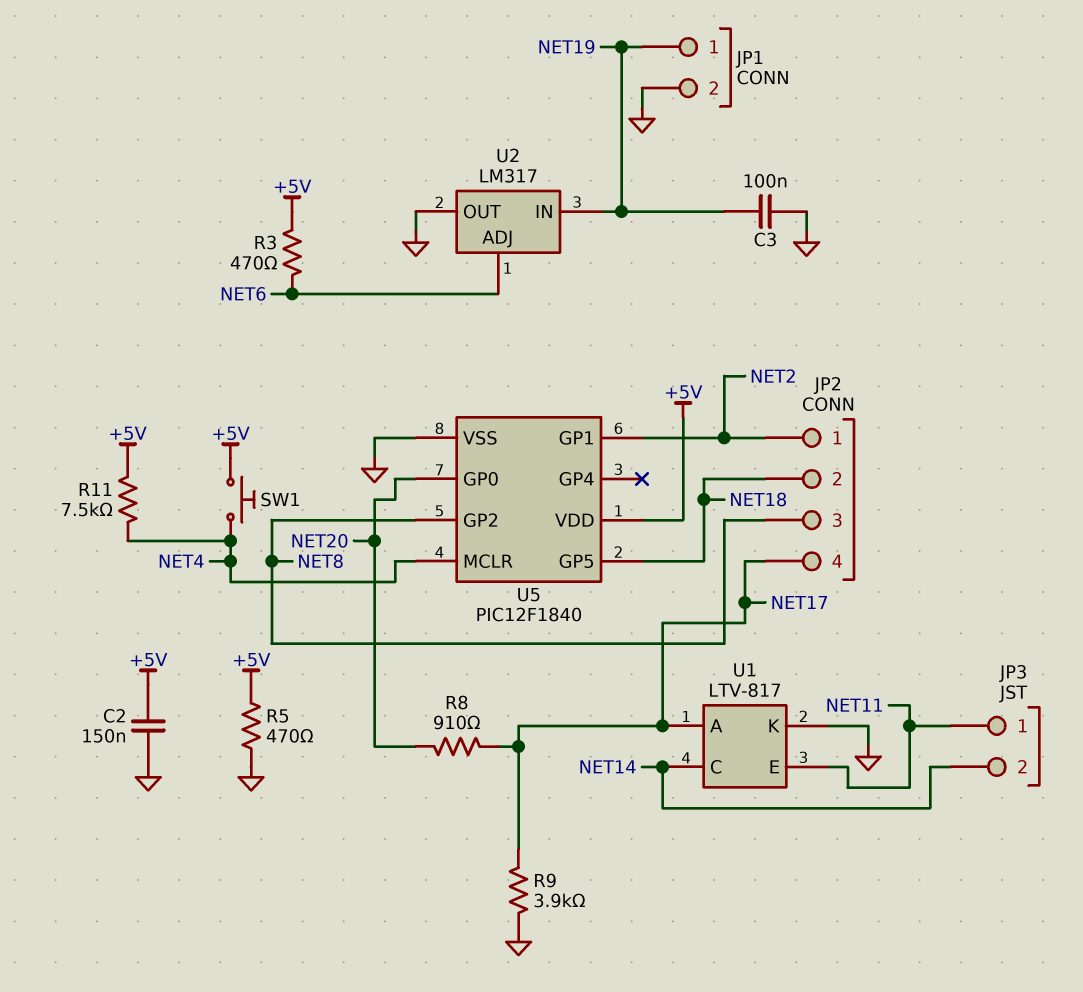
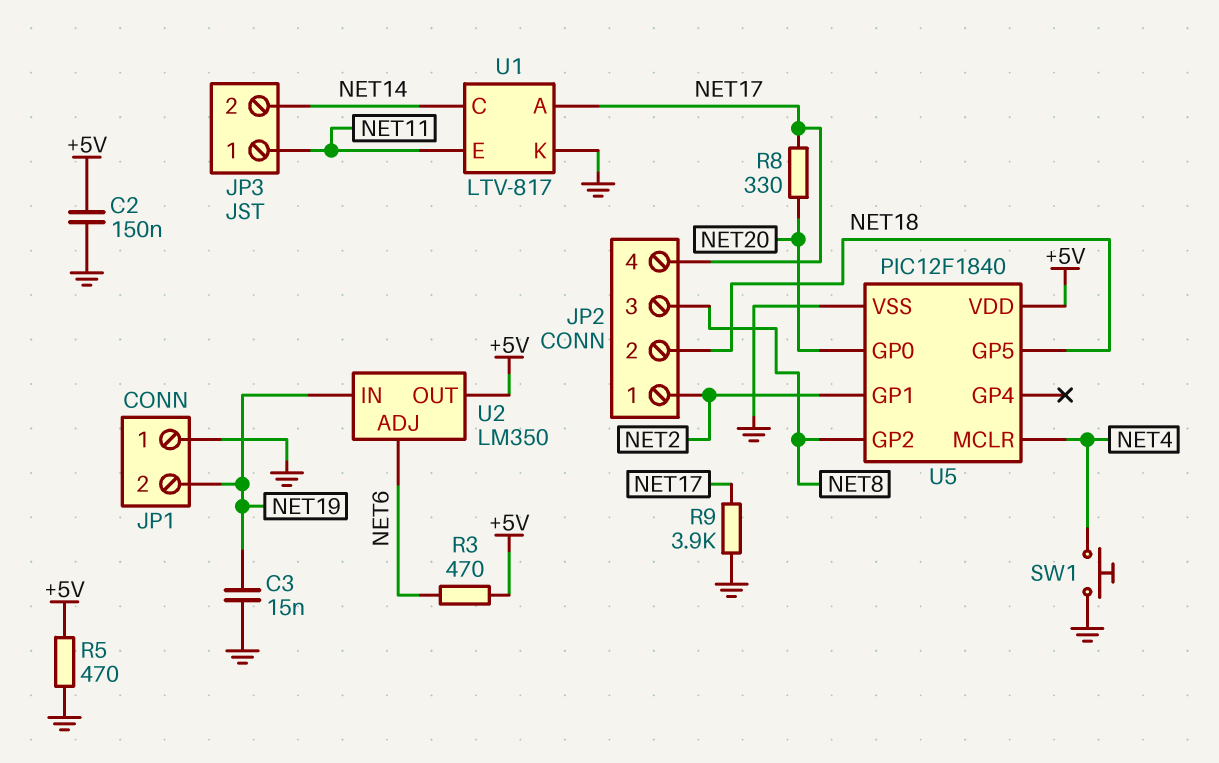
C3: 100nF (GND, NET19) -> 15nF (GND, NET19)
JP1 pin 1: NET19 -> GND
JP1 pin 2: GND -> NET19
R8: 910 (NET17, NET20) -> 330 (NET17, NET20)
R11: 7.5k (+5V, NET4) -> none
SW1: button (+5V, NET4) -> button (GND, NET4)
U2: LM317 -> LM350
U2 pin OUT: GND -> +5V

